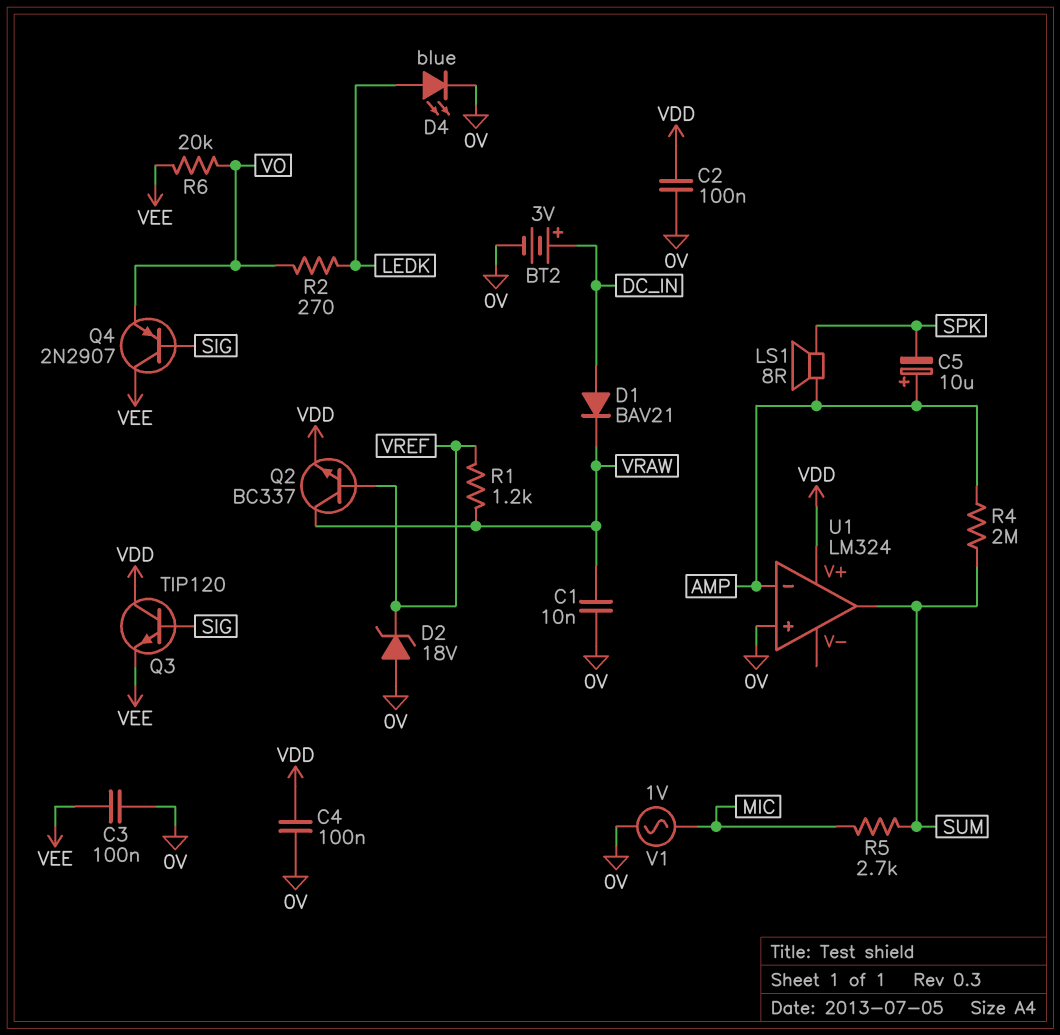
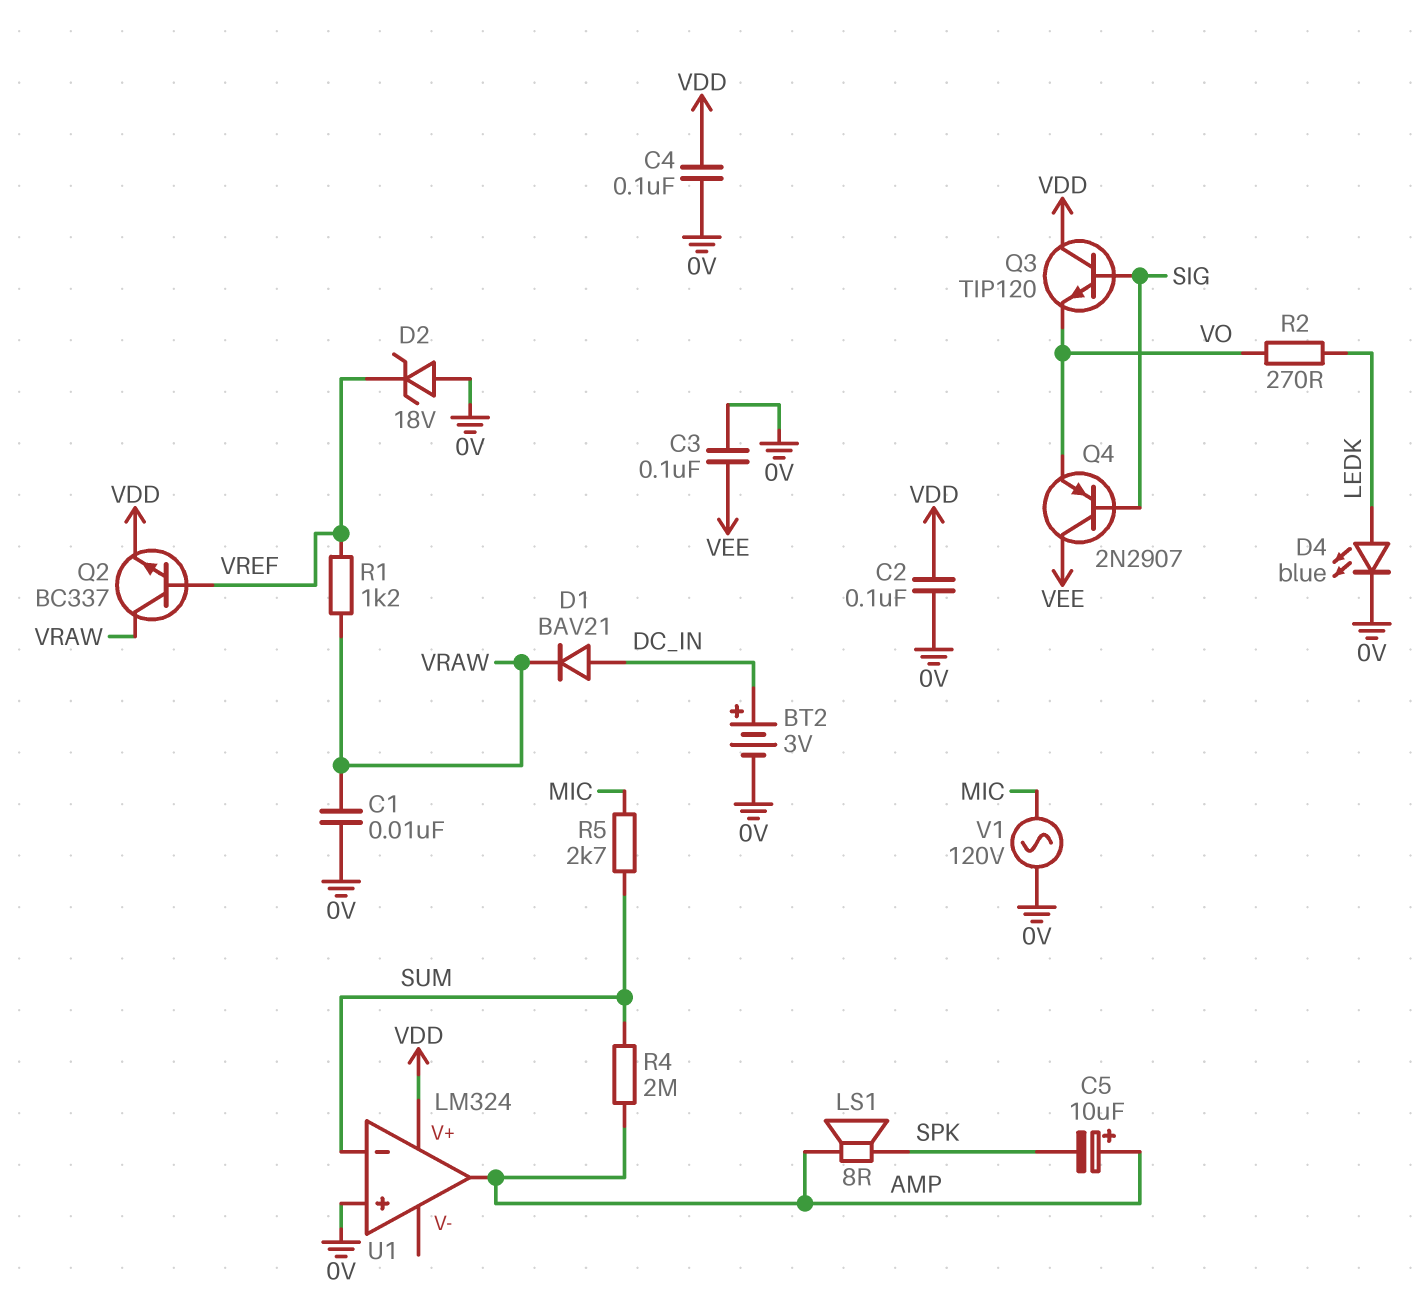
Q3: NPN TIP120 (B SIG, C VDD, E VEE) -> NPN TIP120 (B SIG, C VDD, E VO)
R6: 20k (VEE, VO) -> none
U1 pin in-: AMP -> SUM
U1 pin out: SUM -> AMP
V1: AC 1V (0V, MIC) -> AC 120V (0V, MIC)

